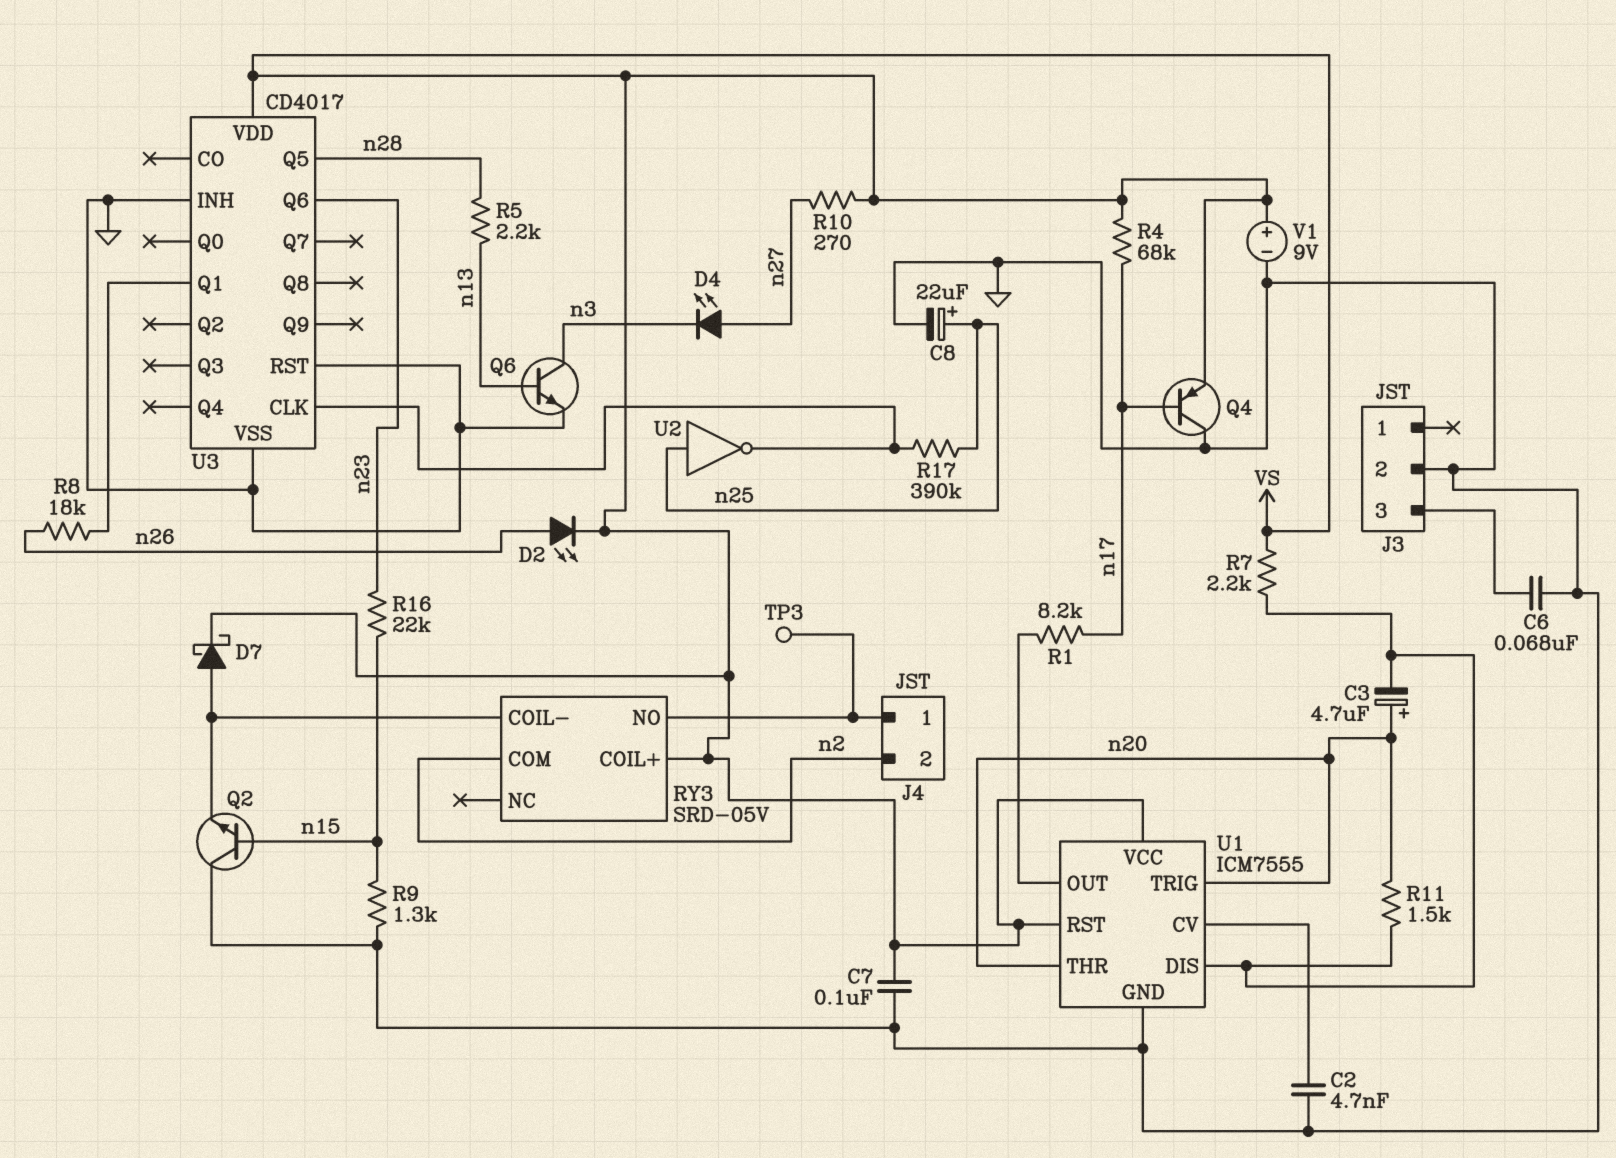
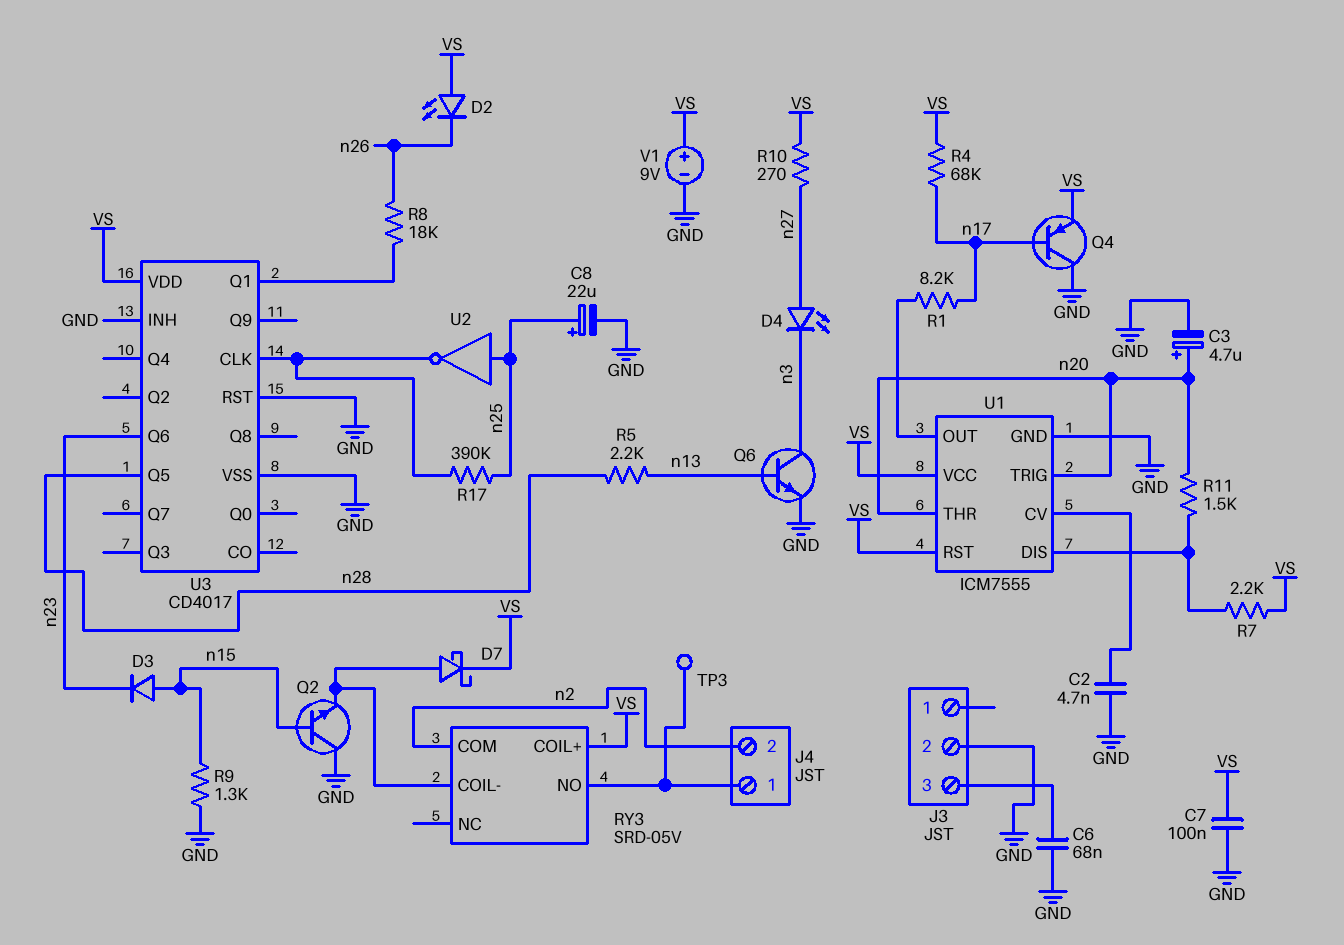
C3: 4.7uF (plus n20, minus U1/DIS) -> 4.7uF (plus n20, minus GND)
D2: LED (A n26, K VS) -> LED (A VS, K n26)
D3: none -> diode (A n15, K n23)
R16: 22k (n15, n23) -> none

